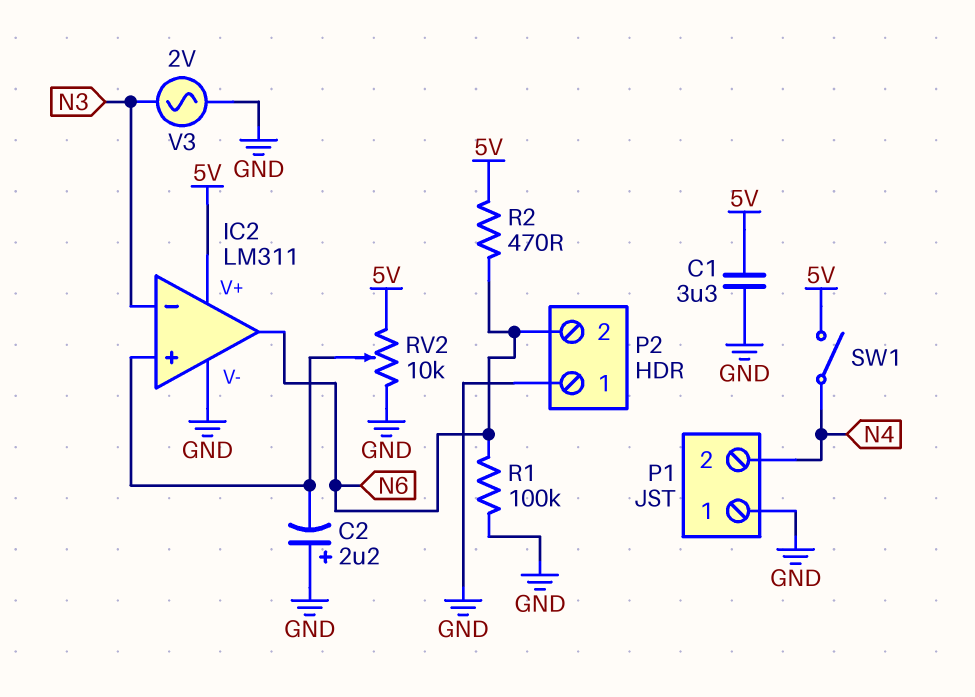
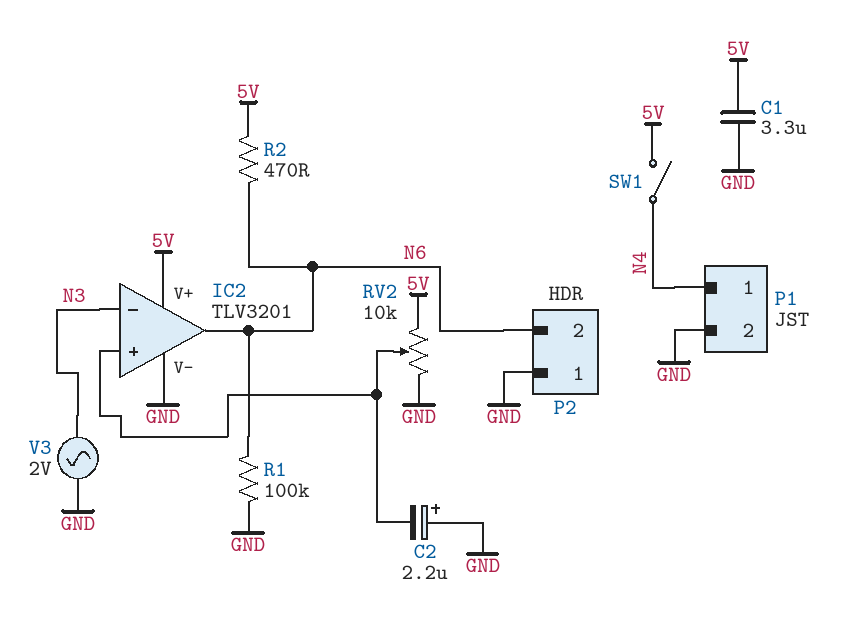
IC2: LM311 -> TLV3201
P1 pin 1: GND -> N4
P1 pin 2: N4 -> GND

